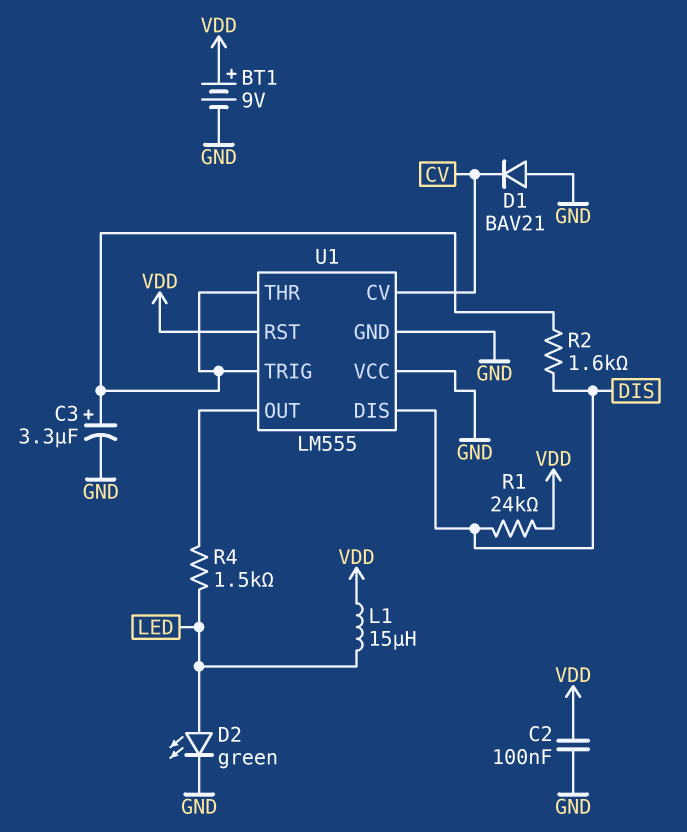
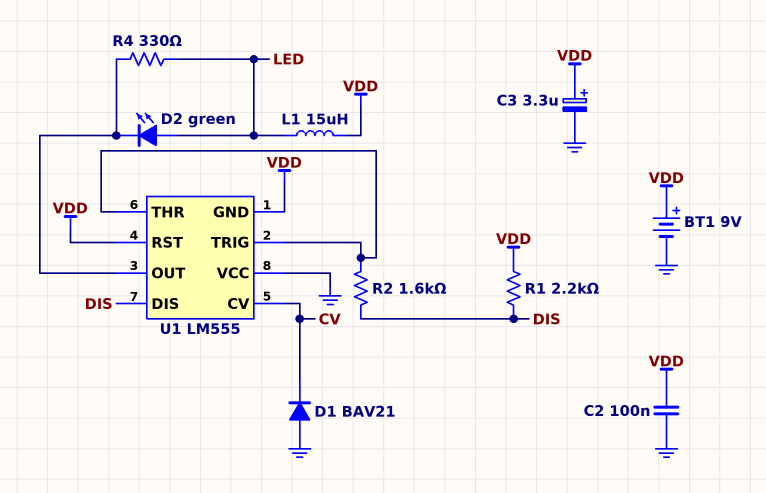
C3: 3.3uF (plus U1/THR, minus GND) -> 3.3uF (plus VDD, minus GND)
D2: LED green (A LED, K GND) -> LED green (A LED, K U1/OUT)
R1: 24k (DIS, VDD) -> 2.2k (DIS, VDD)
R4: 1.5k (LED, U1/OUT) -> 330 (LED, U1/OUT)
U1 pin GND: GND -> VDD

